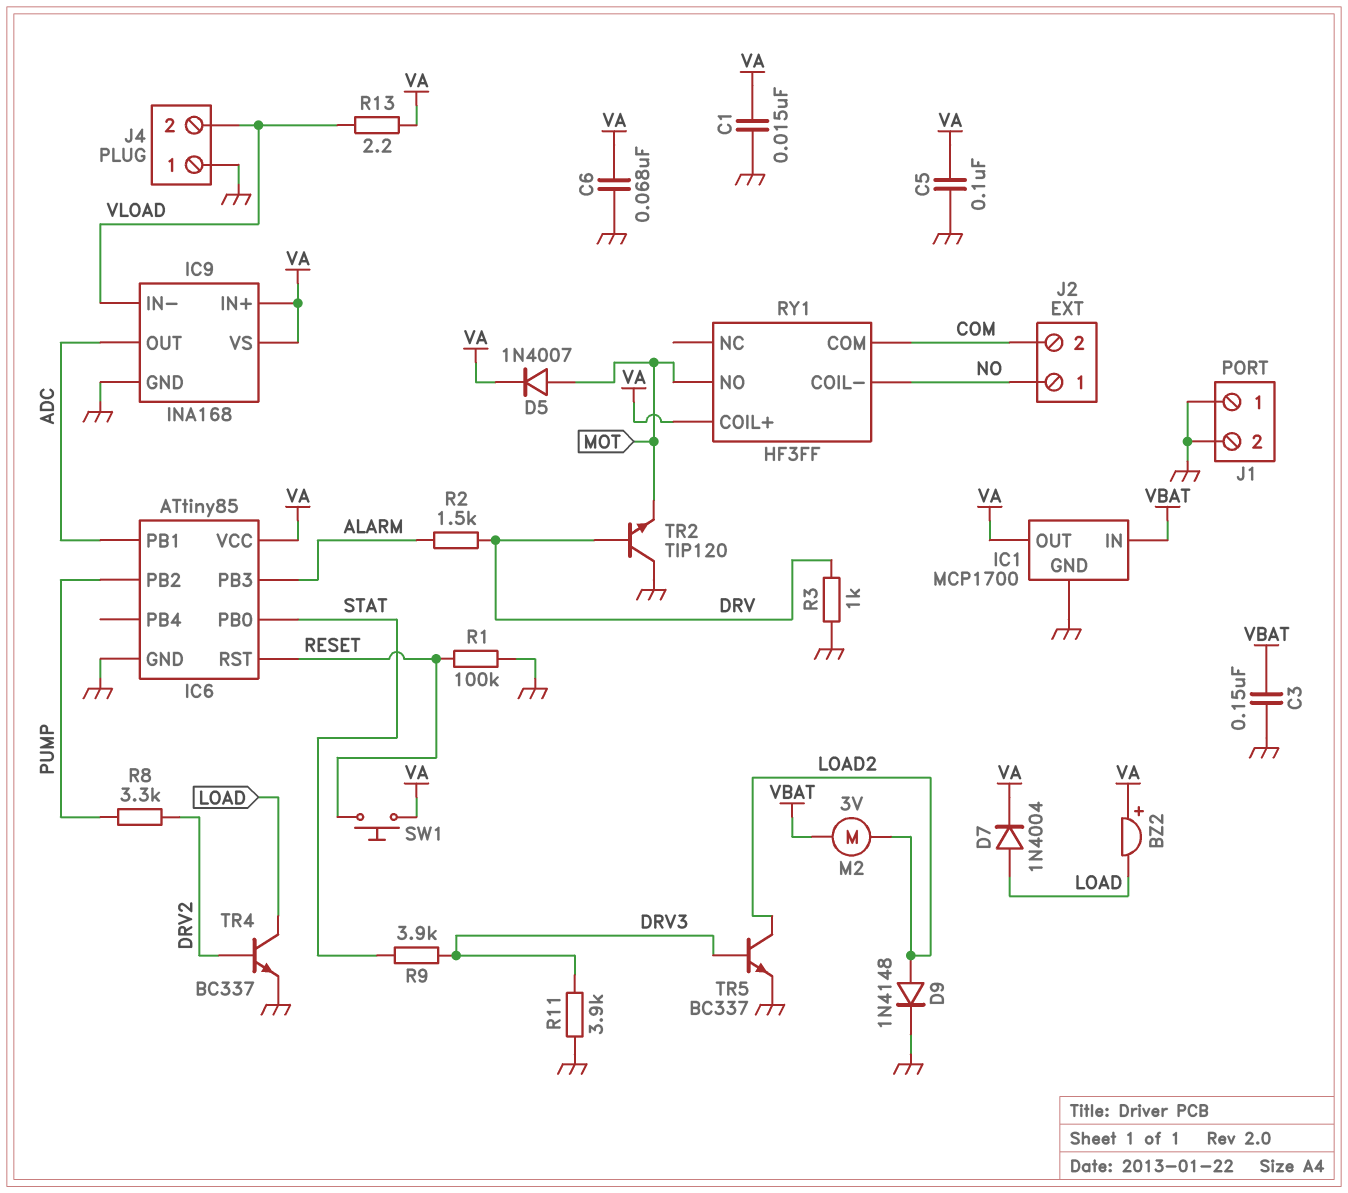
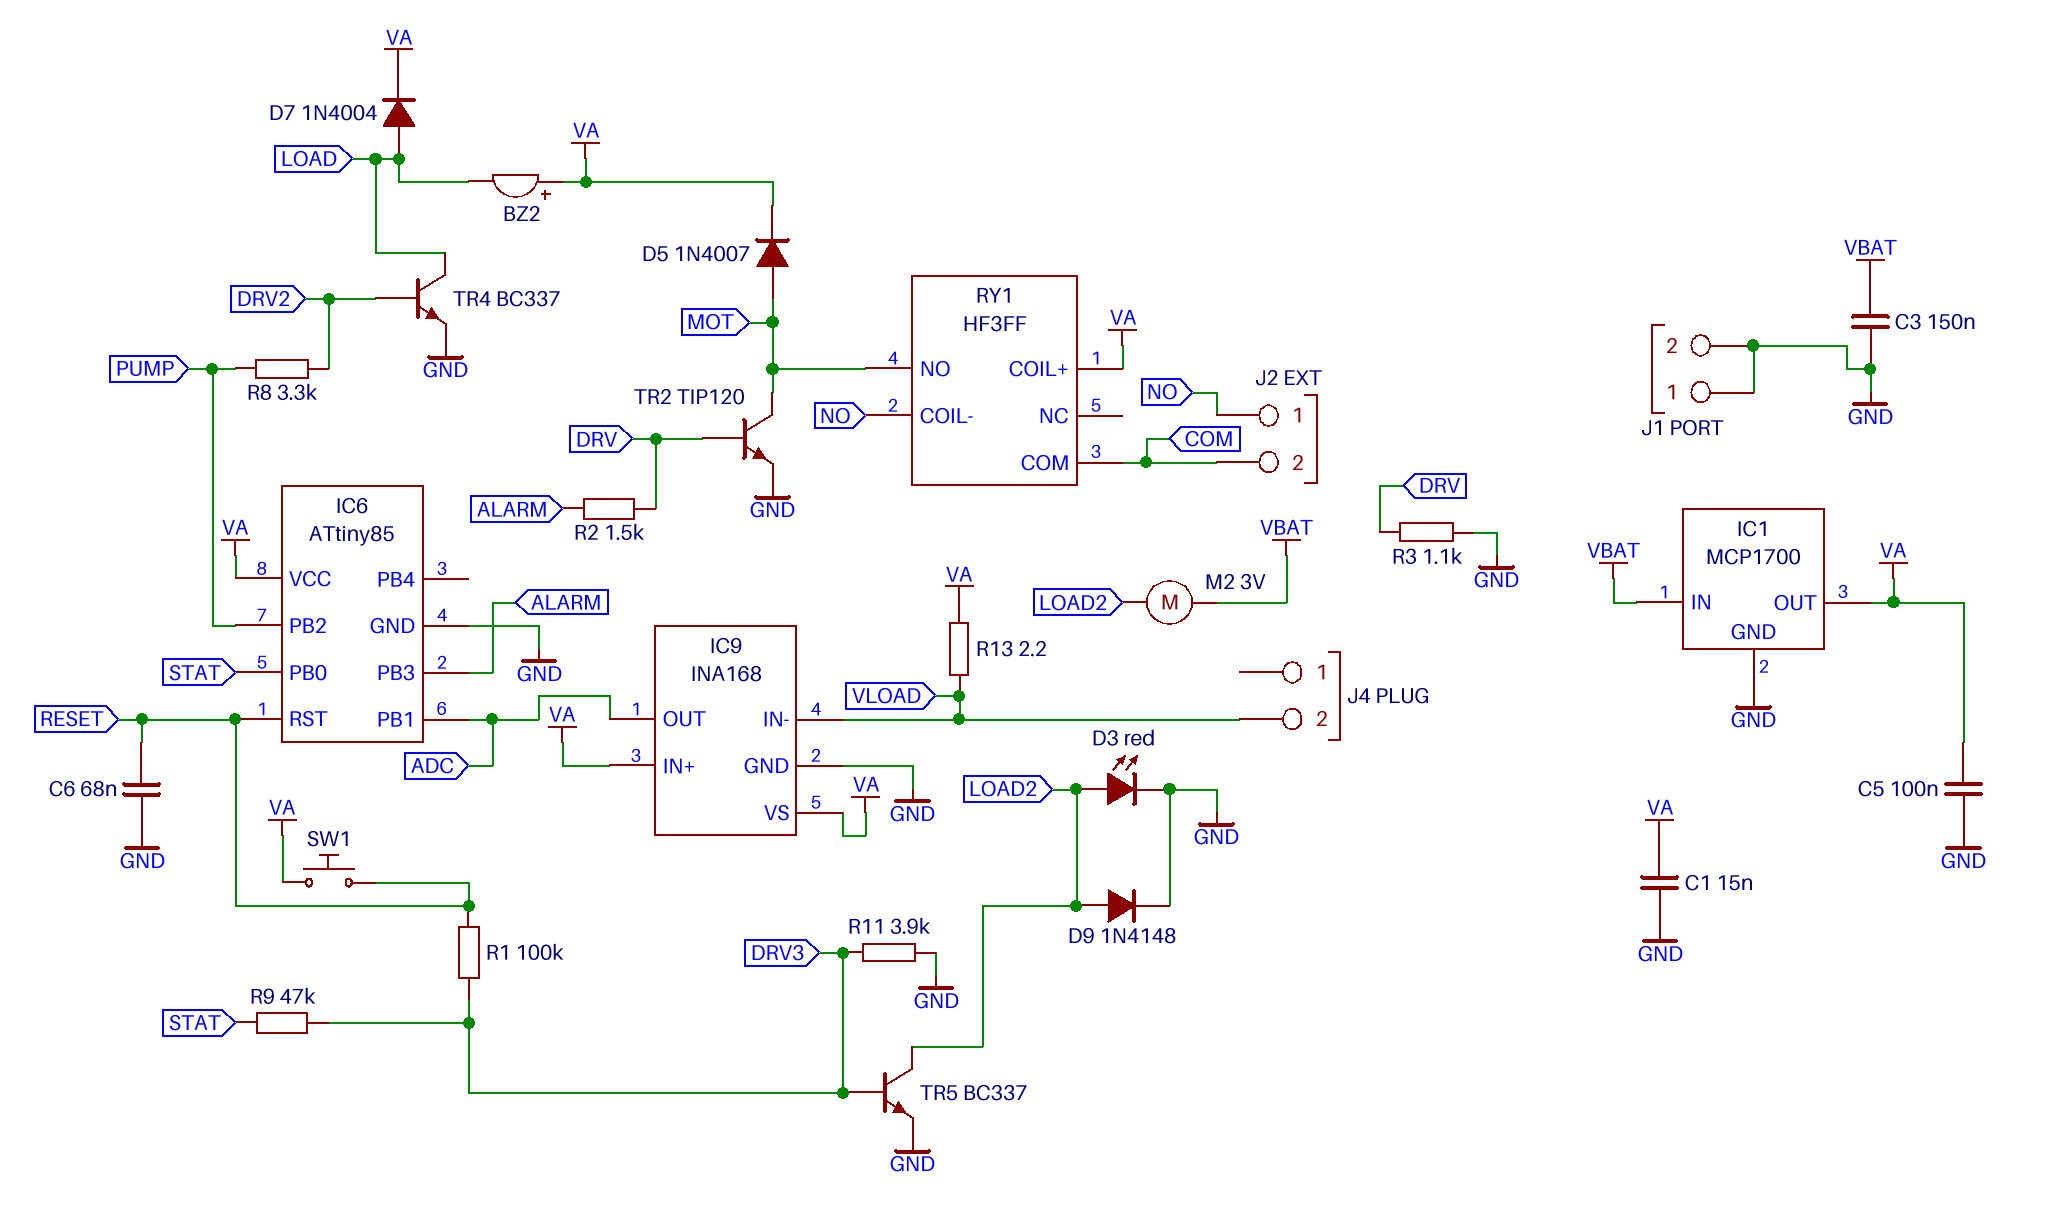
C6: 68nF (GND, VA) -> 68nF (GND, RESET)
D3: none -> LED red (A LOAD2, K GND)
J4 pin 1: GND -> none
R1: 100k (GND, RESET) -> 100k (DRV3, RESET)
R3: 1k (DRV, GND) -> 1.1k (DRV, GND)
R9: 3.9k (DRV3, STAT) -> 47k (DRV3, STAT)
TR2: NPN TIP120 (B DRV, C GND, E MOT) -> NPN TIP120 (B DRV, C MOT, E GND)

